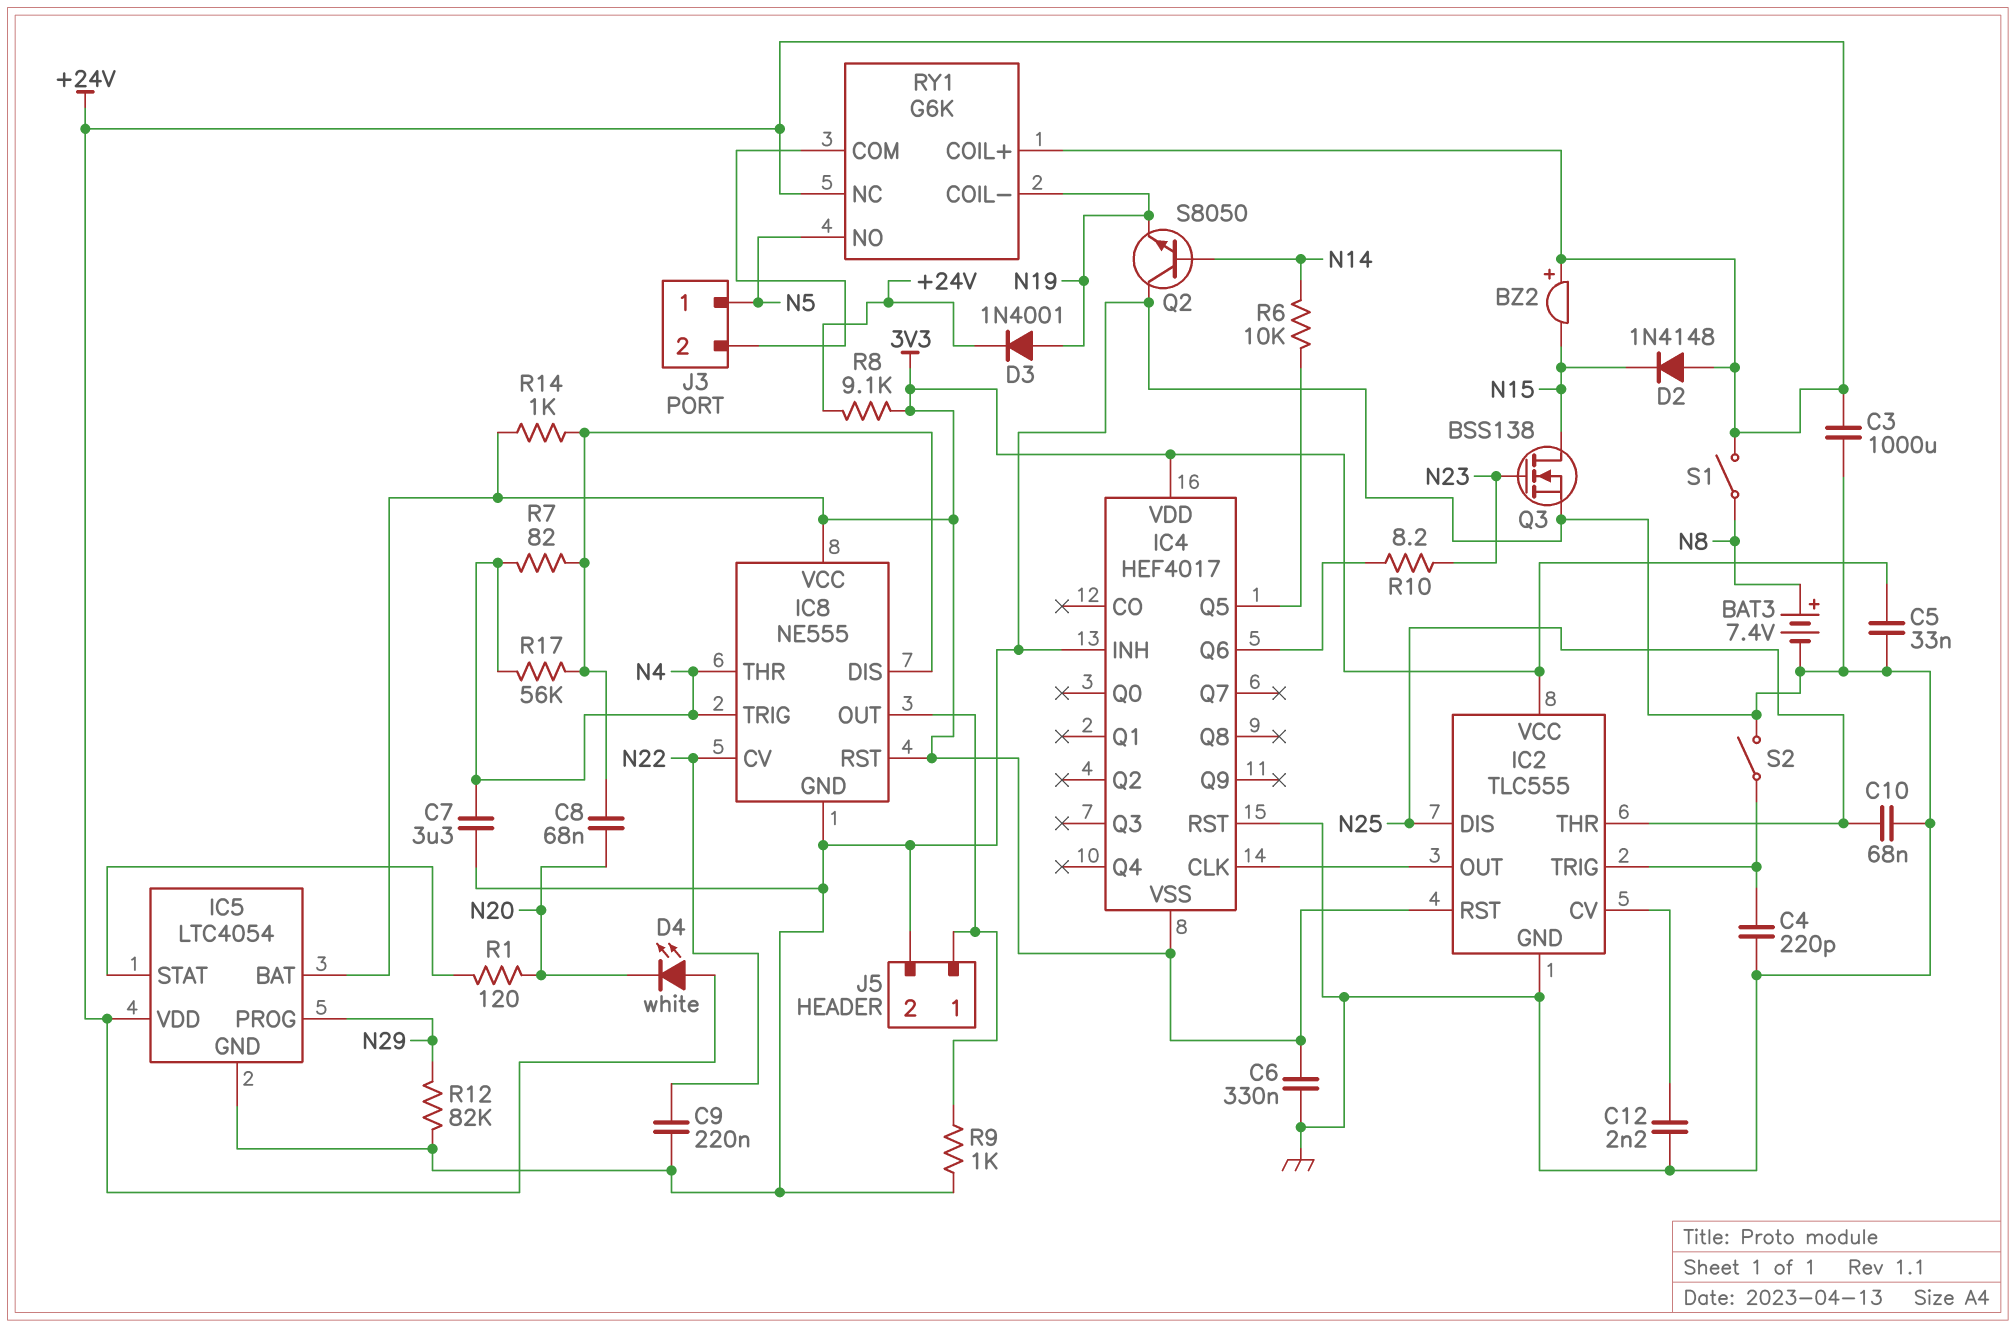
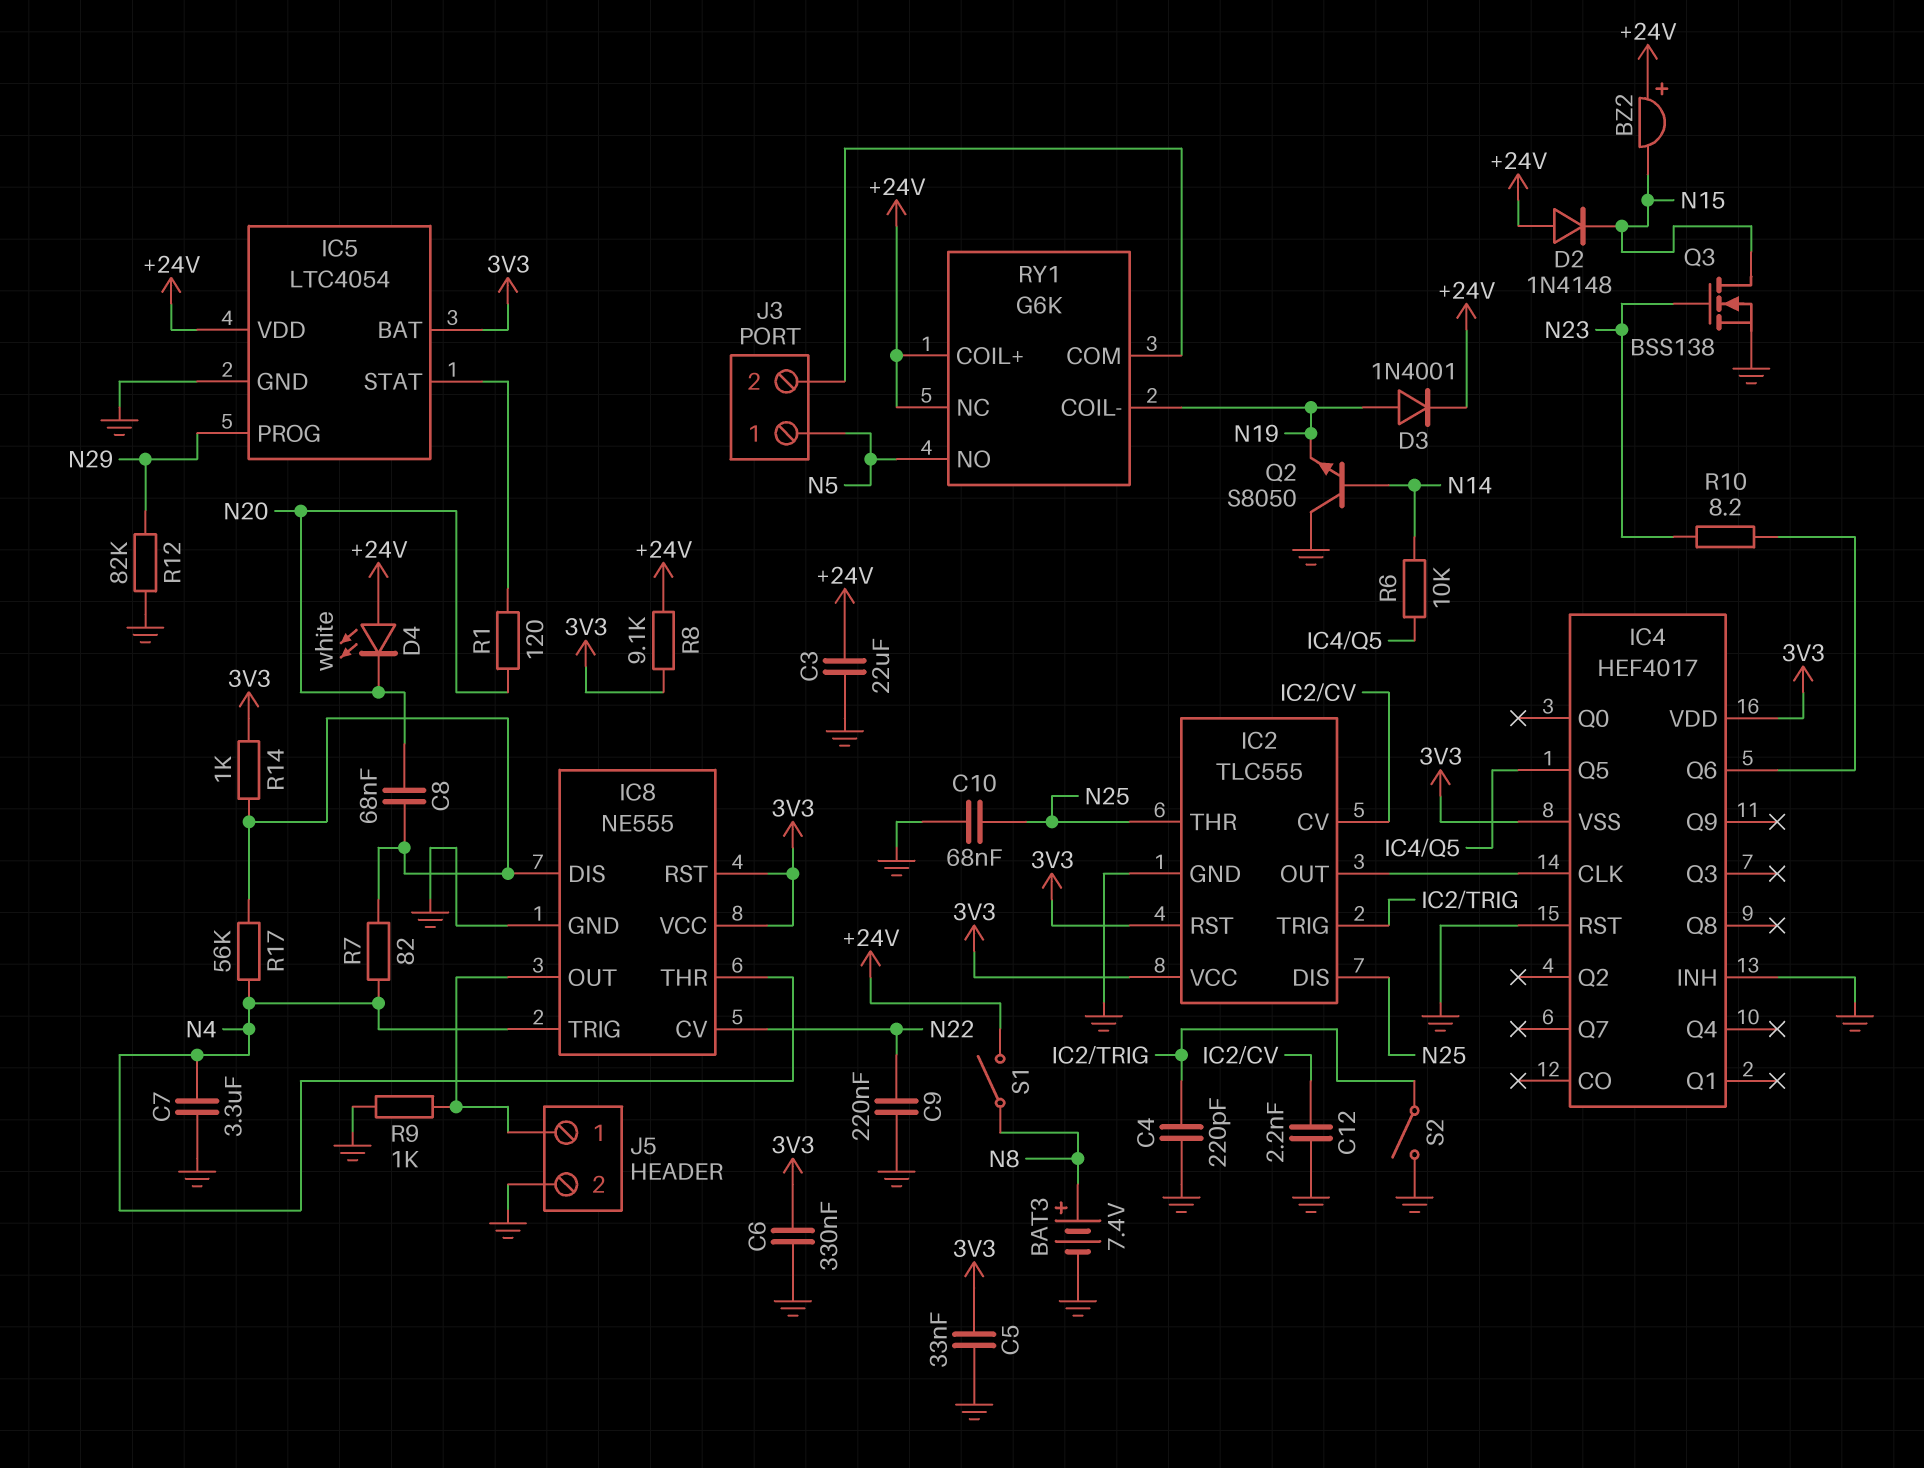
C3: 1000uF (+24V, GND) -> 22uF (+24V, GND)

